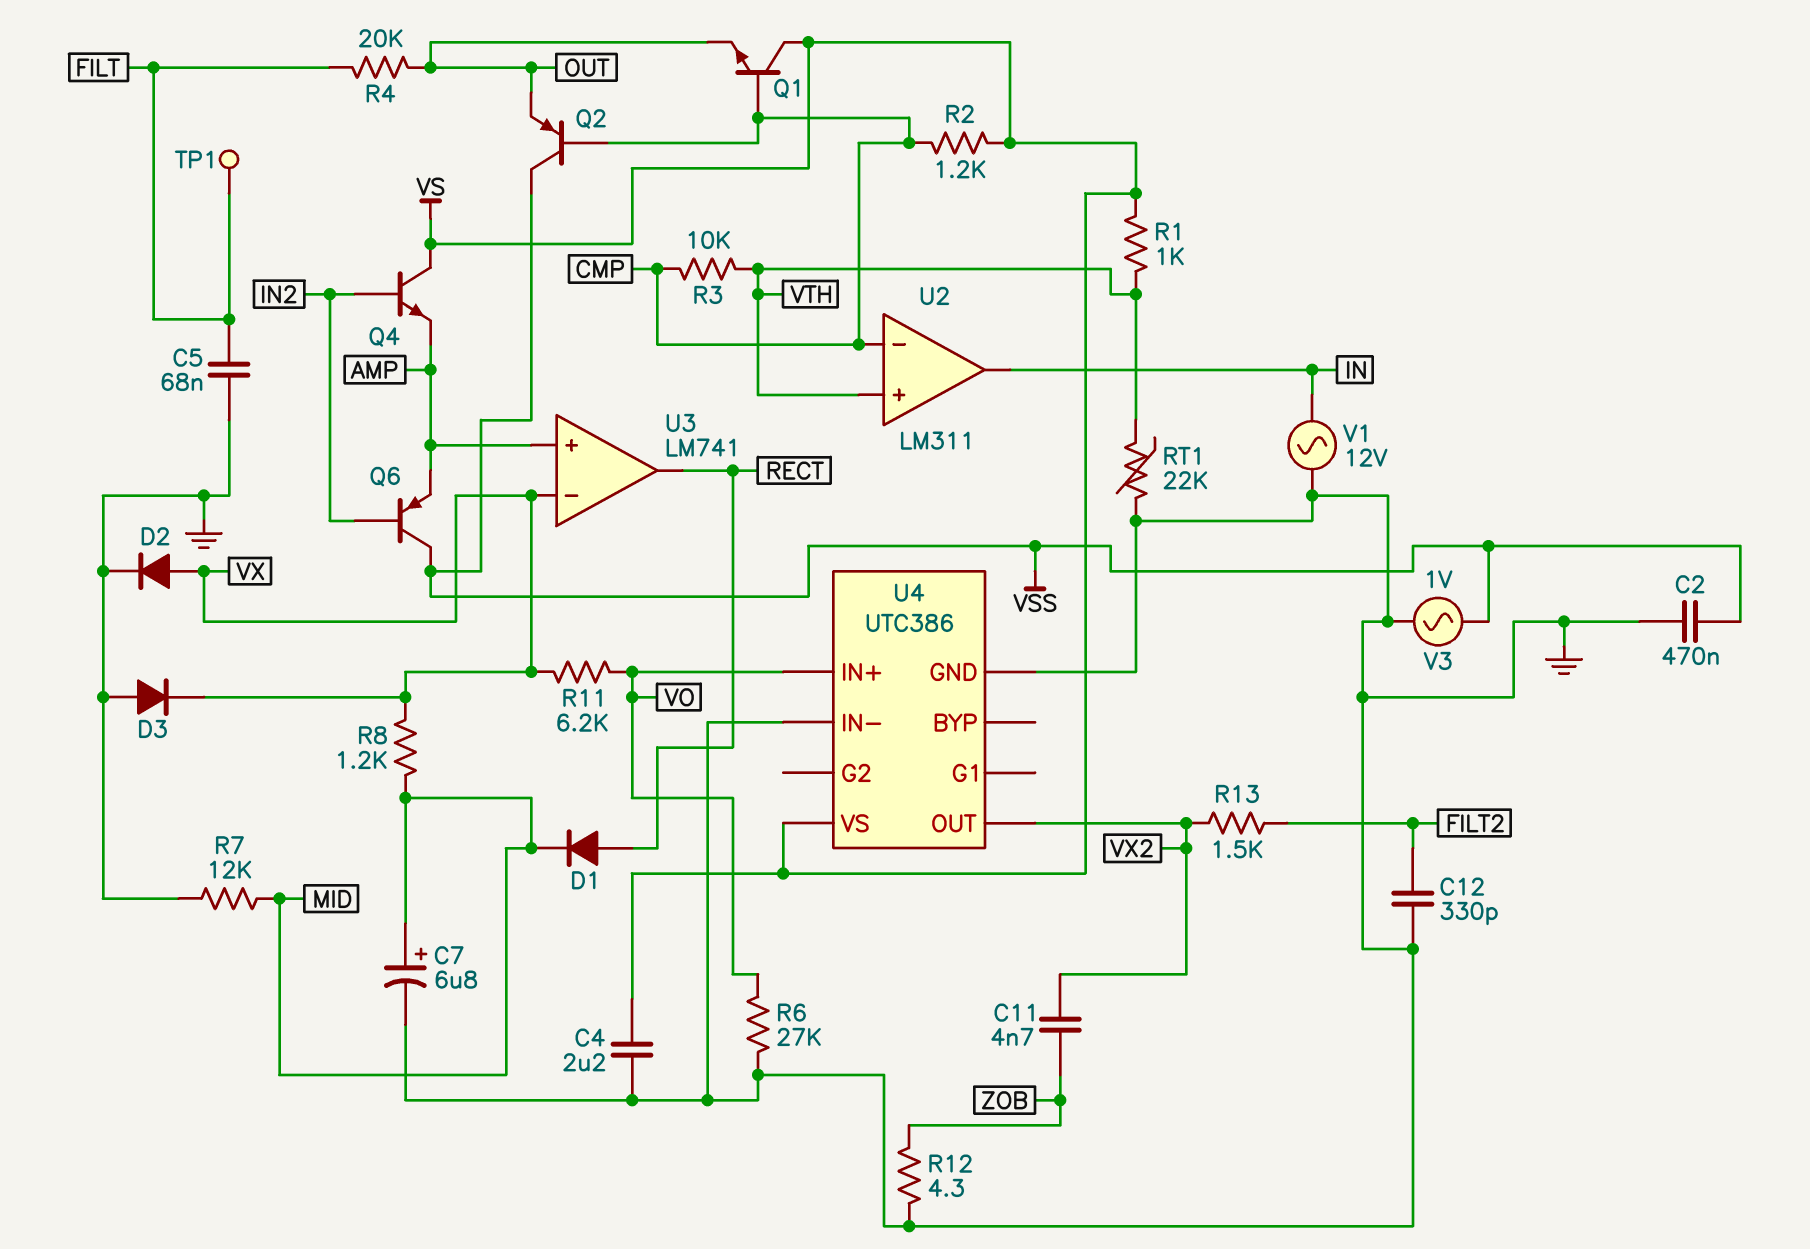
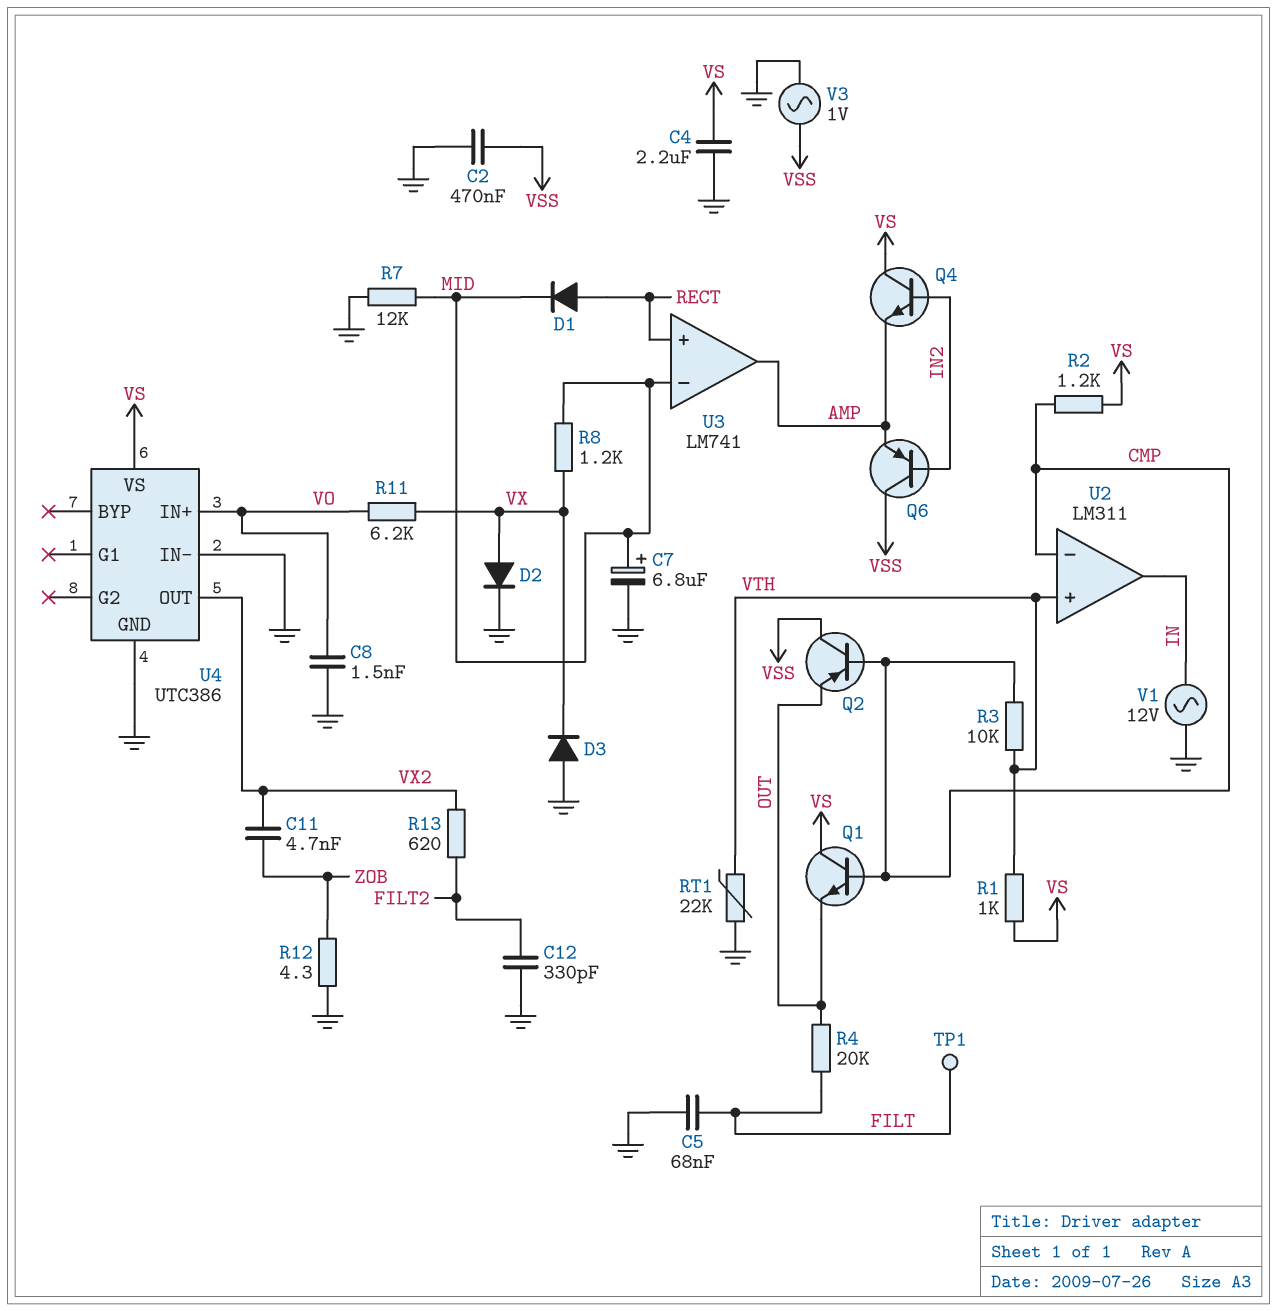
C8: none -> 1.5nF (GND, VO)
R6: 27k (GND, VO) -> none
R13: 1.5k (FILT2, VX2) -> 620 (FILT2, VX2)
U3 pin in+: AMP -> RECT
U3 pin in-: VX -> MID
U3 pin out: RECT -> AMP

